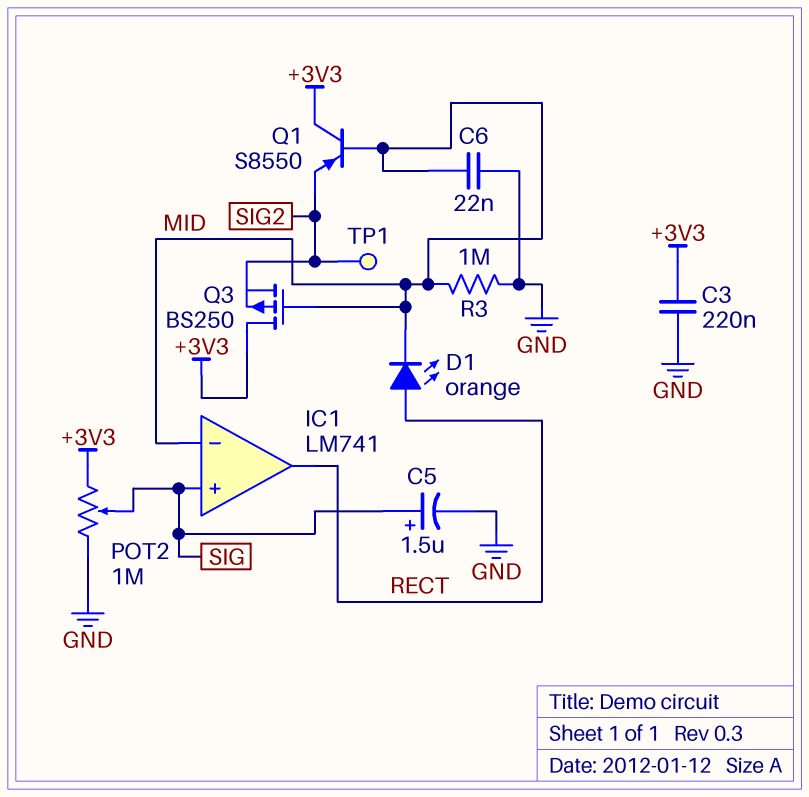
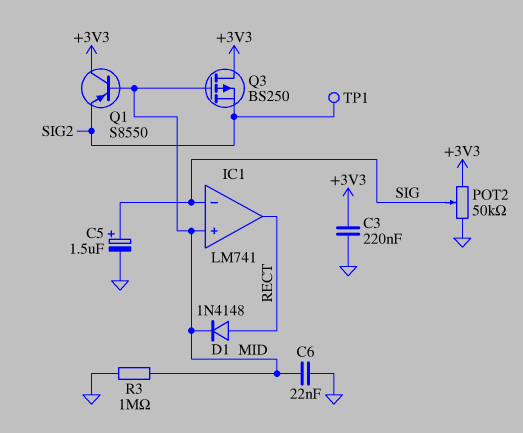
D1: LED orange (A RECT, K MID) -> diode 1N4148 (A RECT, K MID)
IC1 pin in+: SIG -> MID
IC1 pin in-: MID -> SIG
POT2: 1M (+3V3, GND, wiper SIG) -> 50k (+3V3, GND, wiper SIG)

